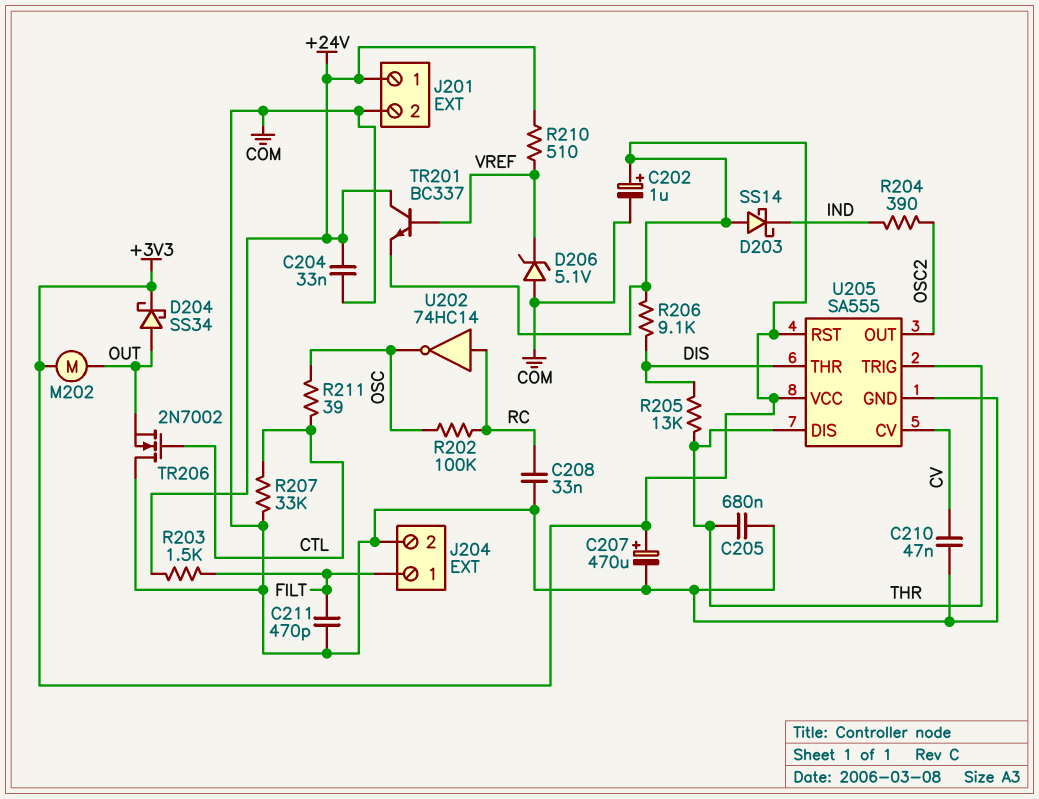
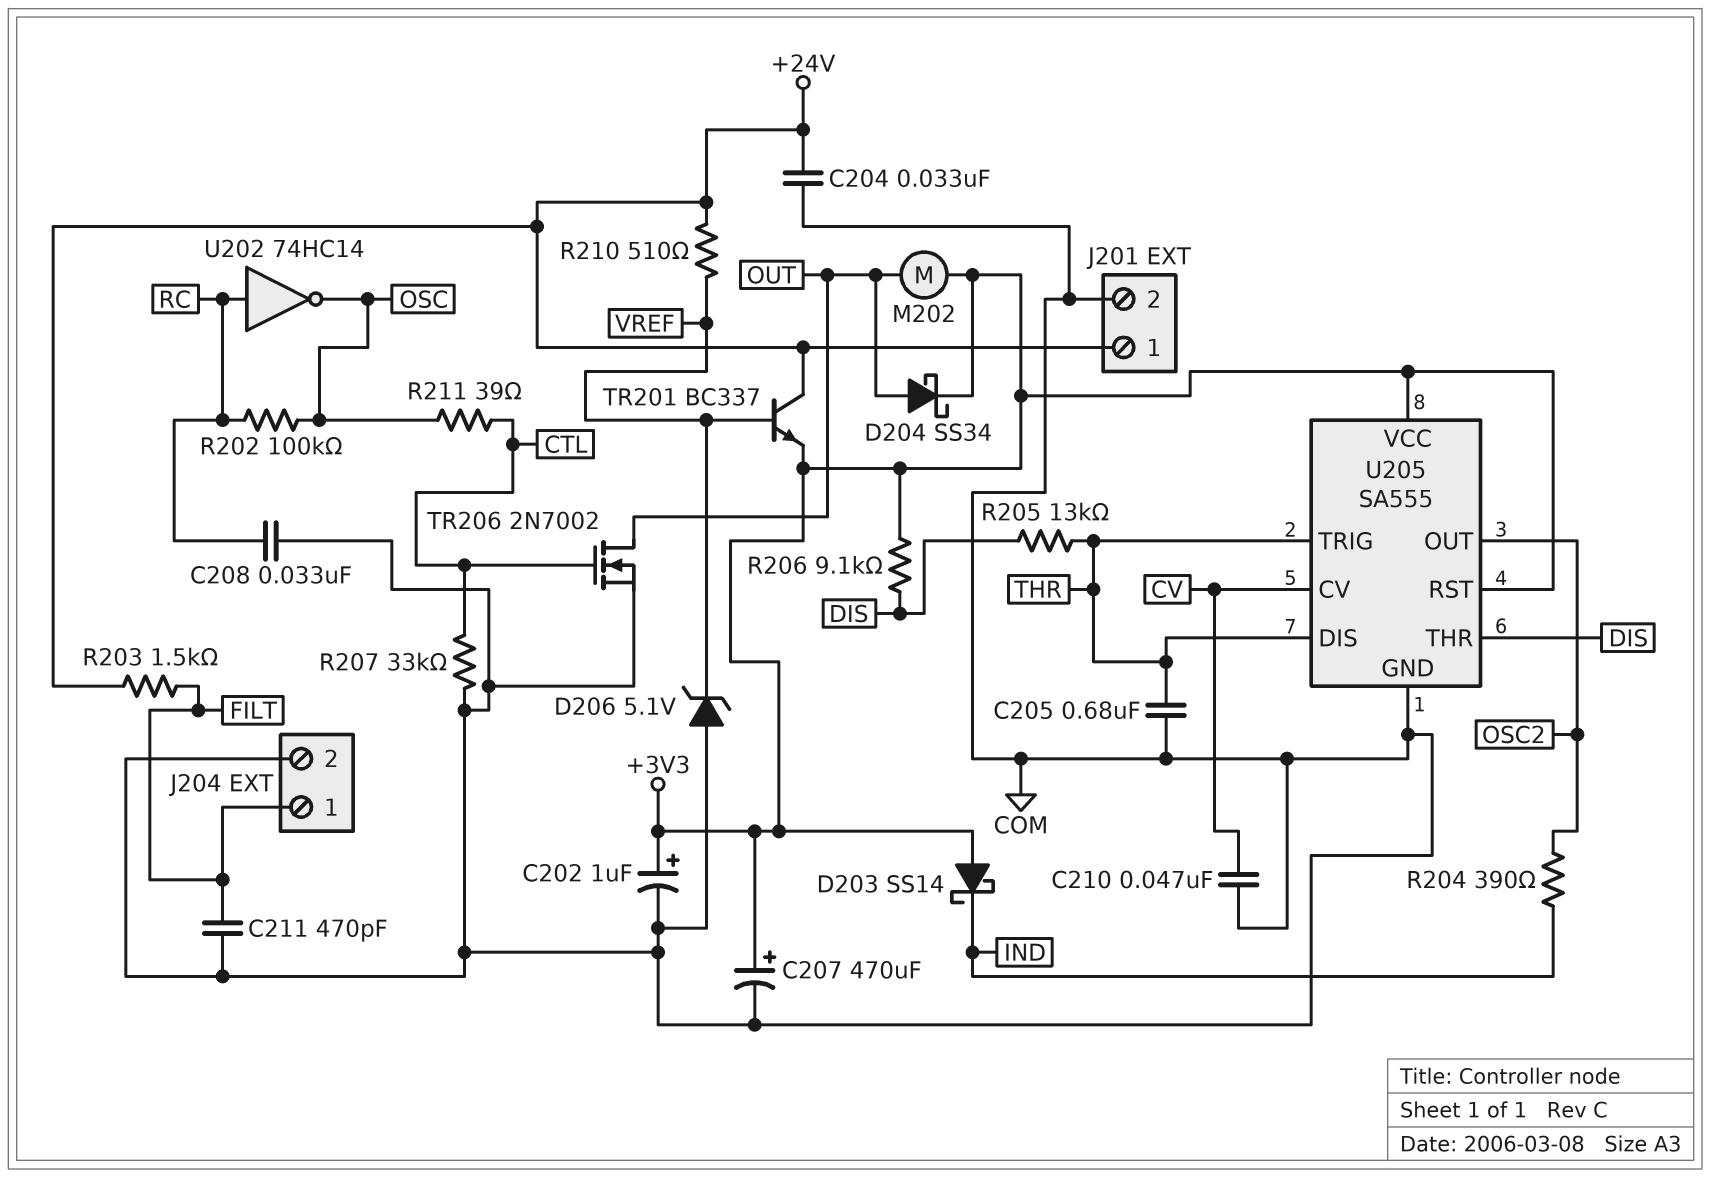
TR206: NMOS 2N7002 (G CTL, D COM, S OUT) -> NMOS 2N7002 (G CTL, D OUT, S COM)

